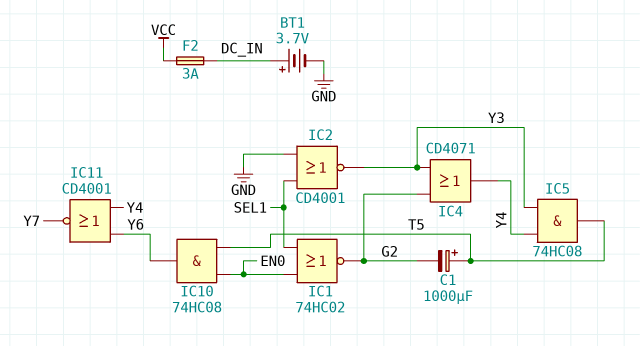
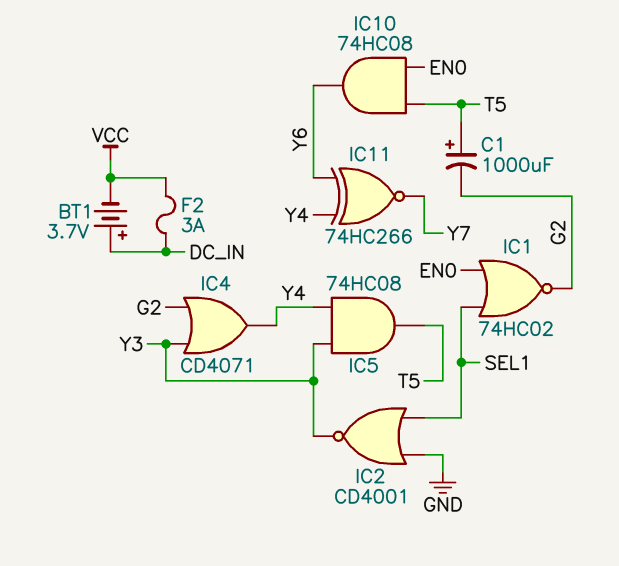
BT1: 3.7V (plus DC_IN, minus GND) -> 3.7V (plus DC_IN, minus VCC)
IC11: NOR CD4001 (in Y4, in Y6, out Y7) -> XNOR 74HC266 (in Y4, in Y6, out Y7)

